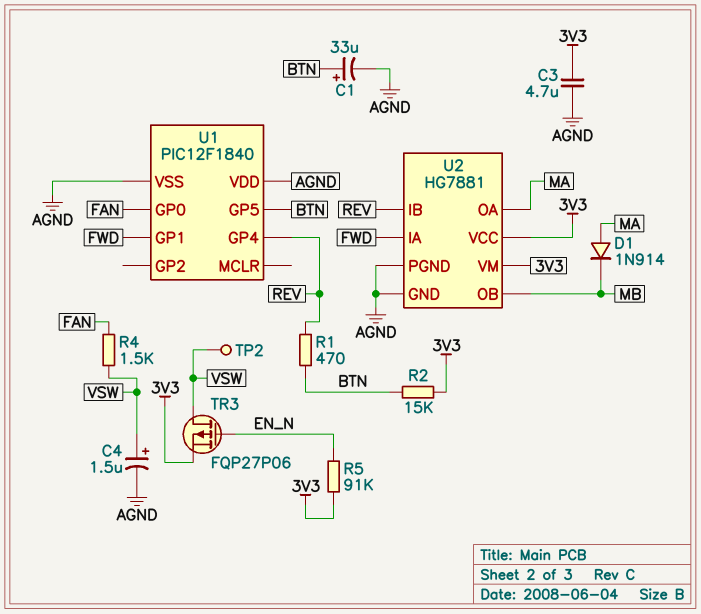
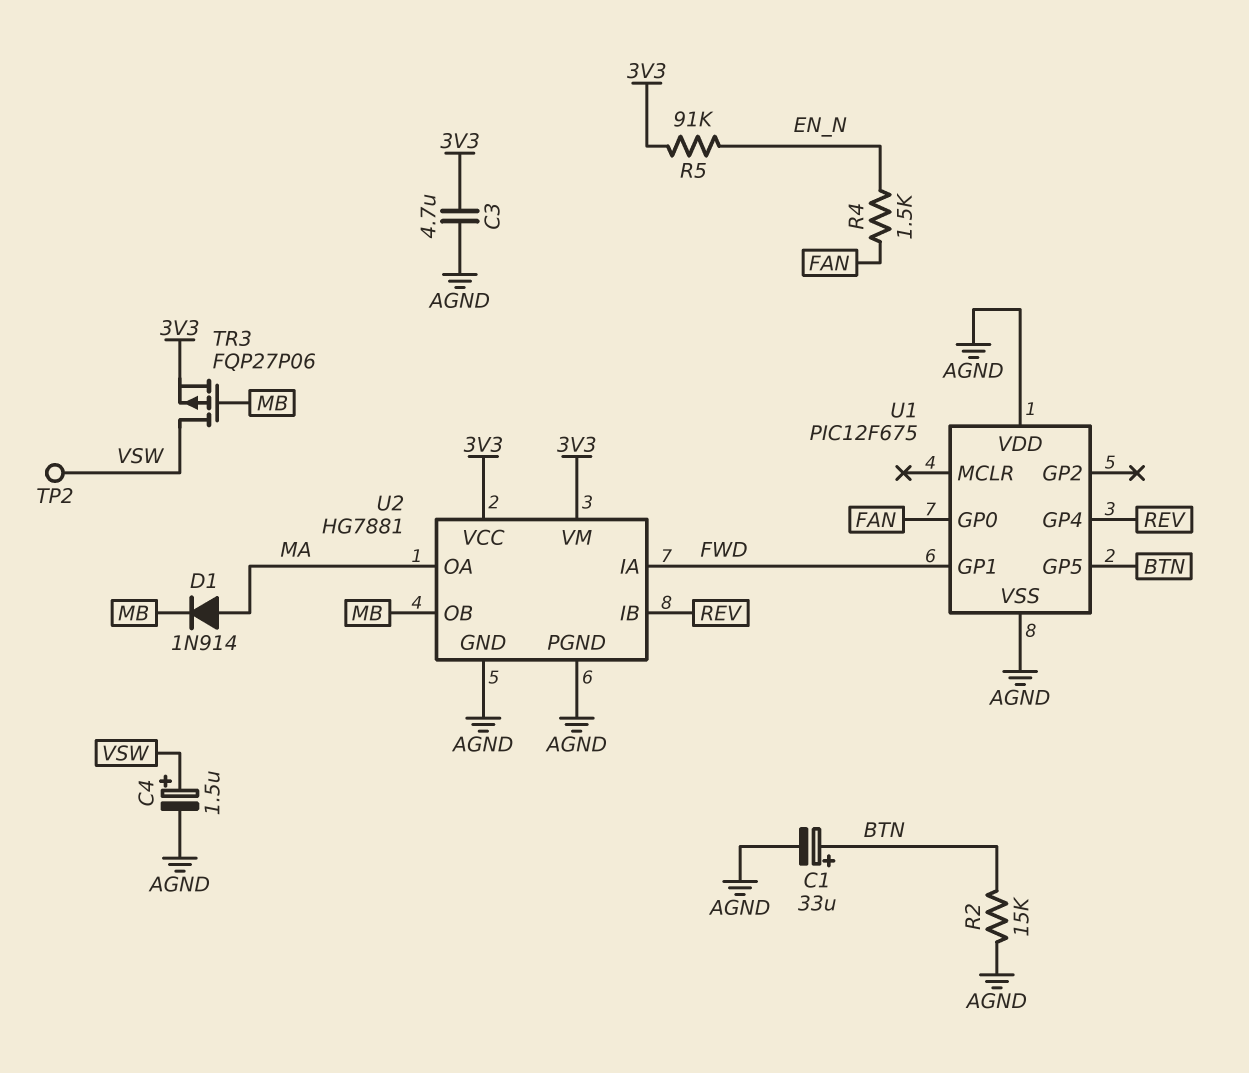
R1: 470 (BTN, REV) -> none
R2: 15k (3V3, BTN) -> 15k (AGND, BTN)
R4: 1.5k (FAN, VSW) -> 1.5k (EN_N, FAN)
TR3: PMOS FQP27P06 (G EN_N, D VSW, S 3V3) -> PMOS FQP27P06 (G MB, D VSW, S 3V3)
U1: PIC12F1840 -> PIC12F675

